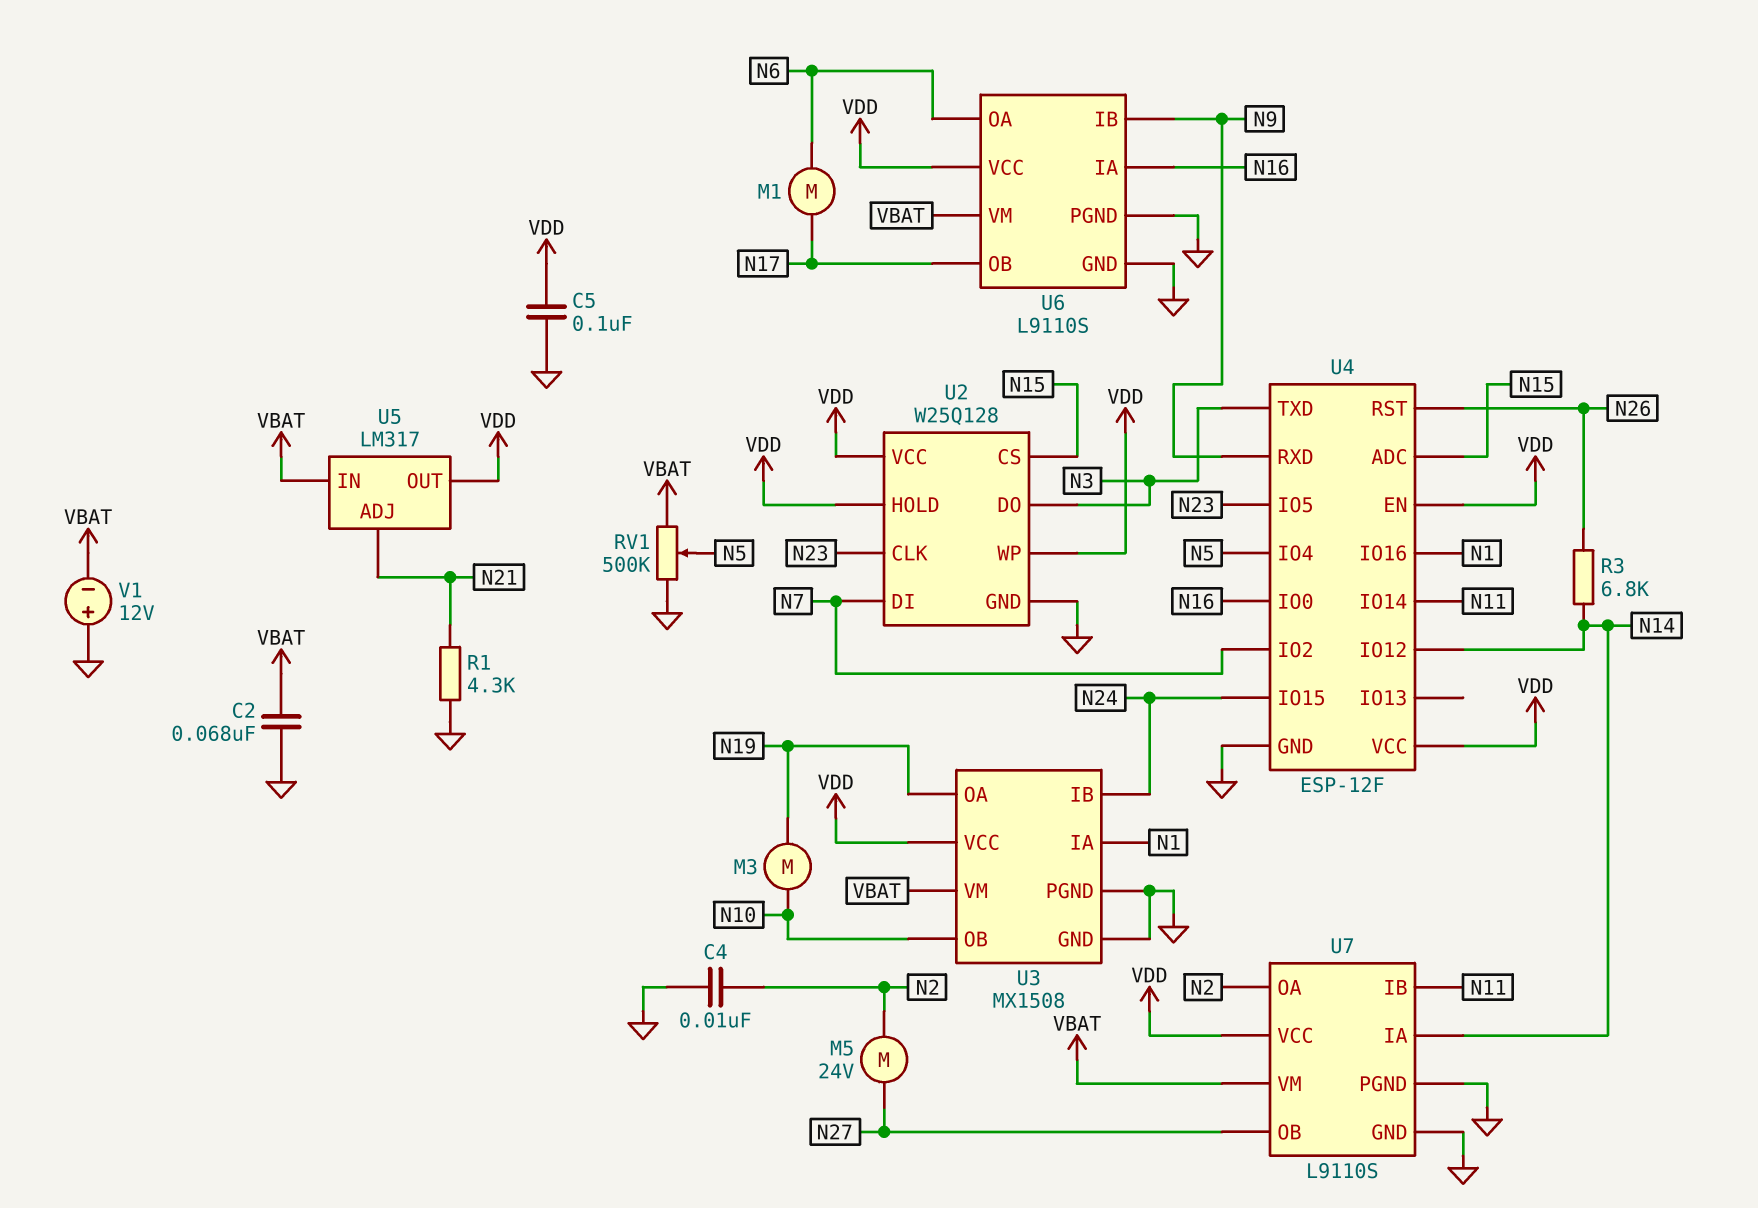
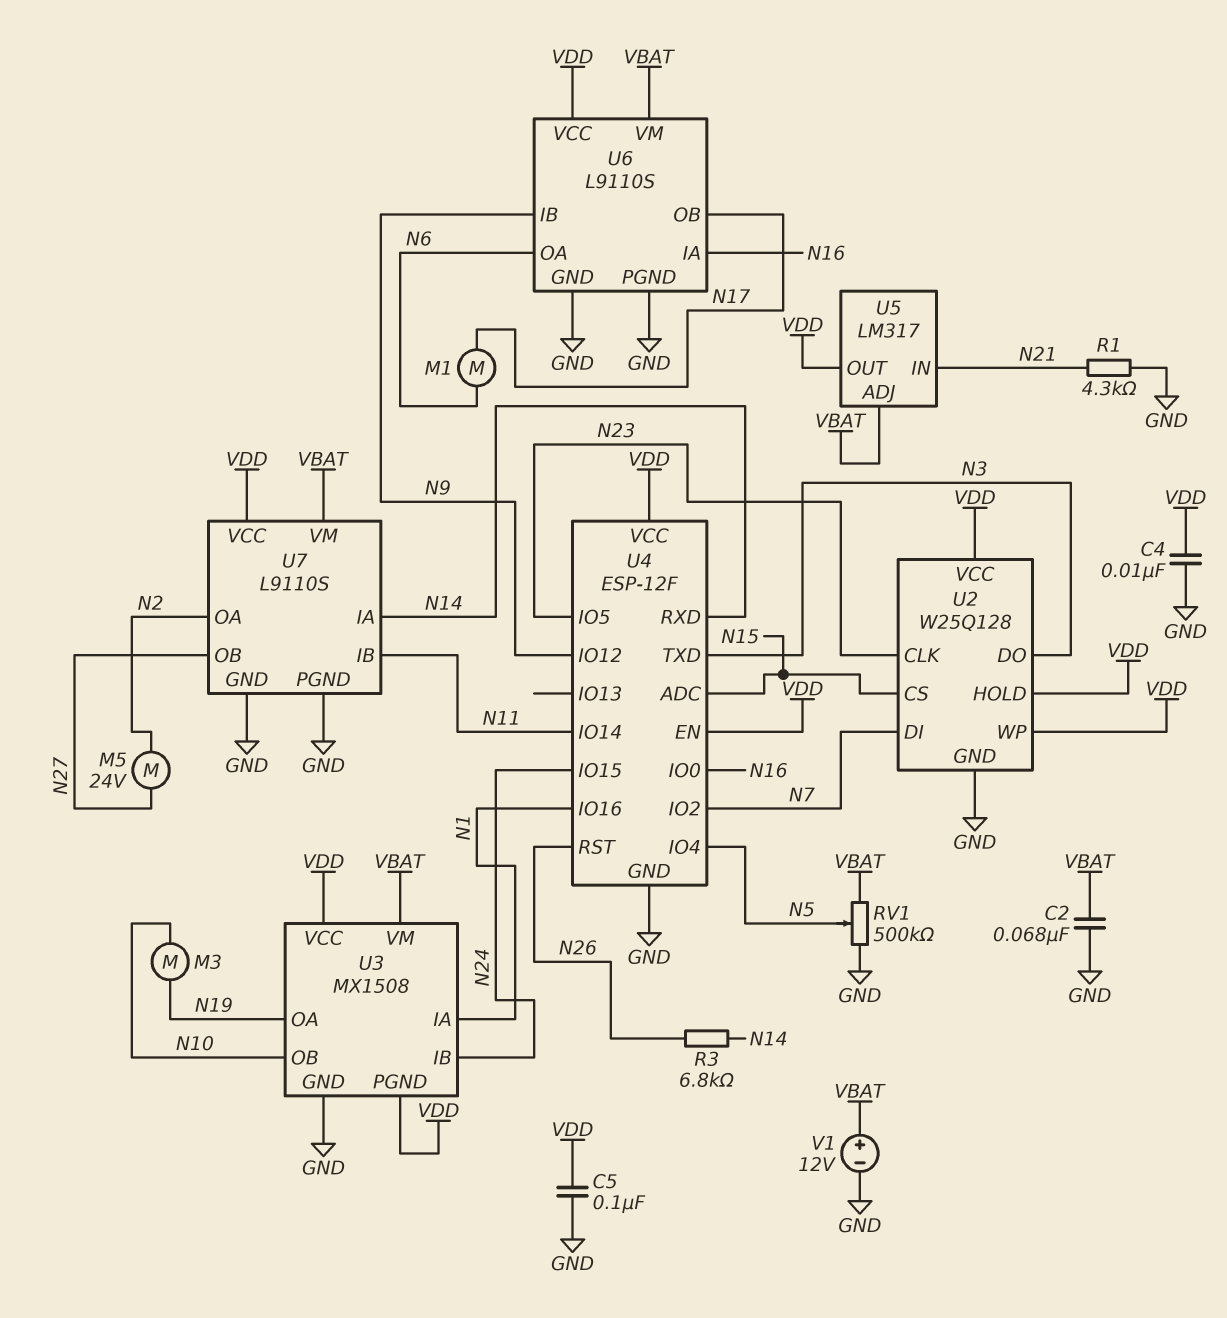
C4: 10nF (GND, N2) -> 10nF (GND, VDD)
U3 pin PGND: GND -> VDD
U4 pin IO12: N14 -> N9
U4 pin RXD: N9 -> N14
U5 pin ADJ: N21 -> VBAT
U5 pin IN: VBAT -> N21
V1: 12V (plus GND, minus VBAT) -> 12V (plus VBAT, minus GND)

